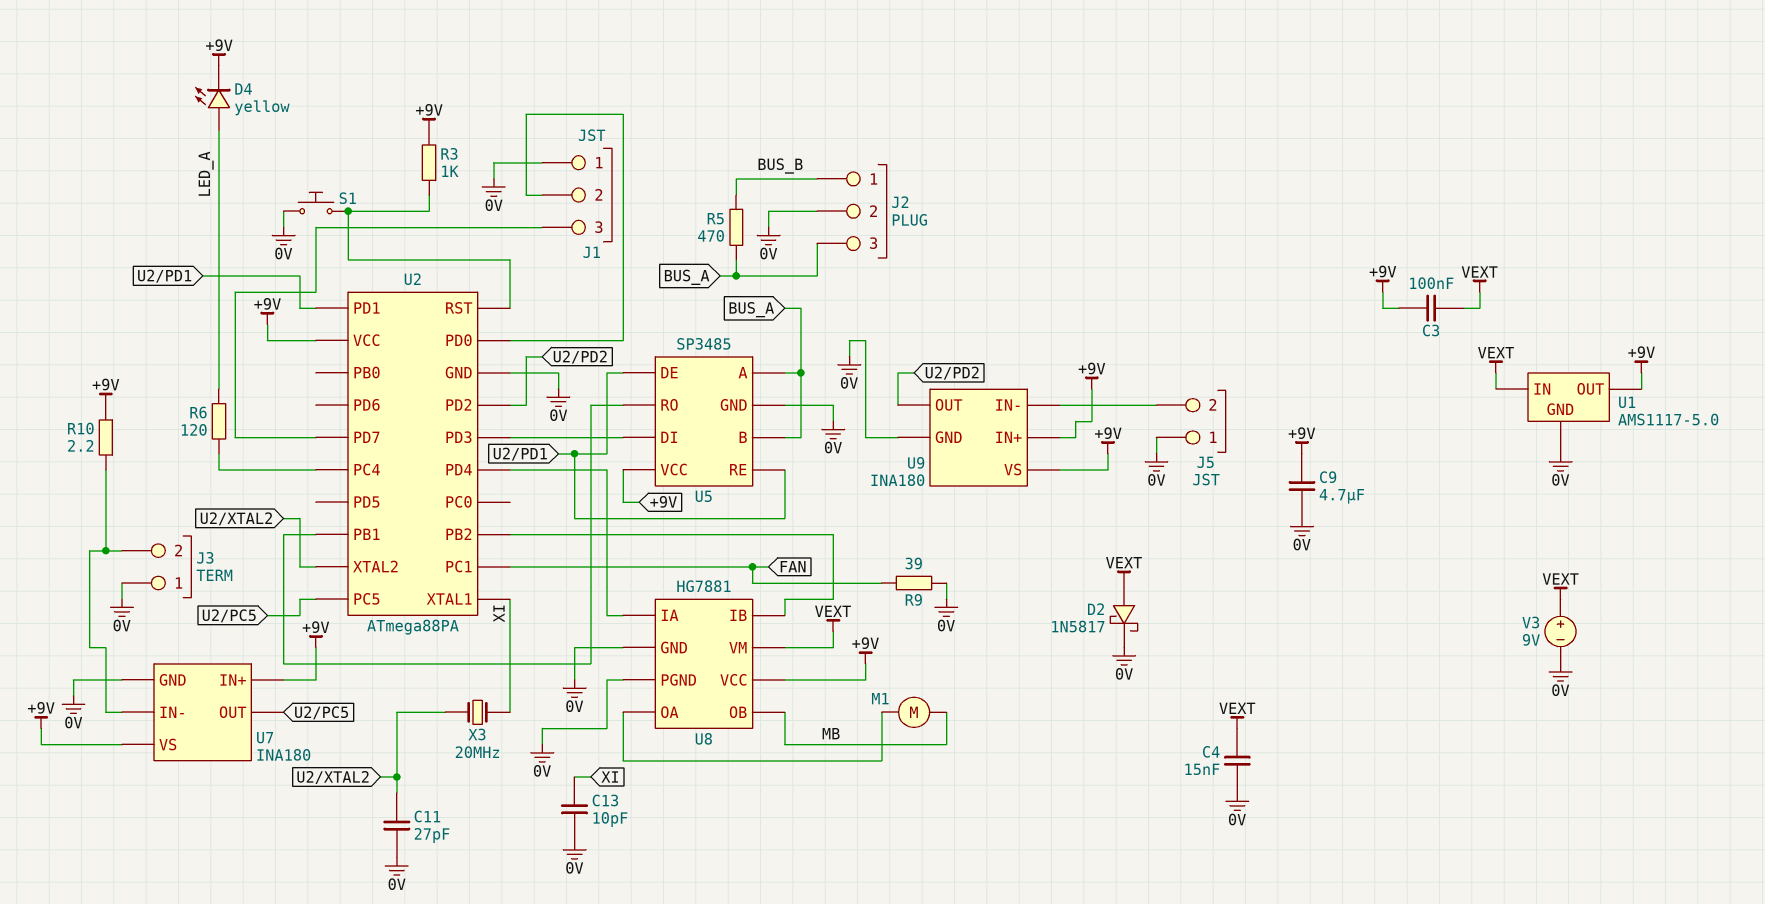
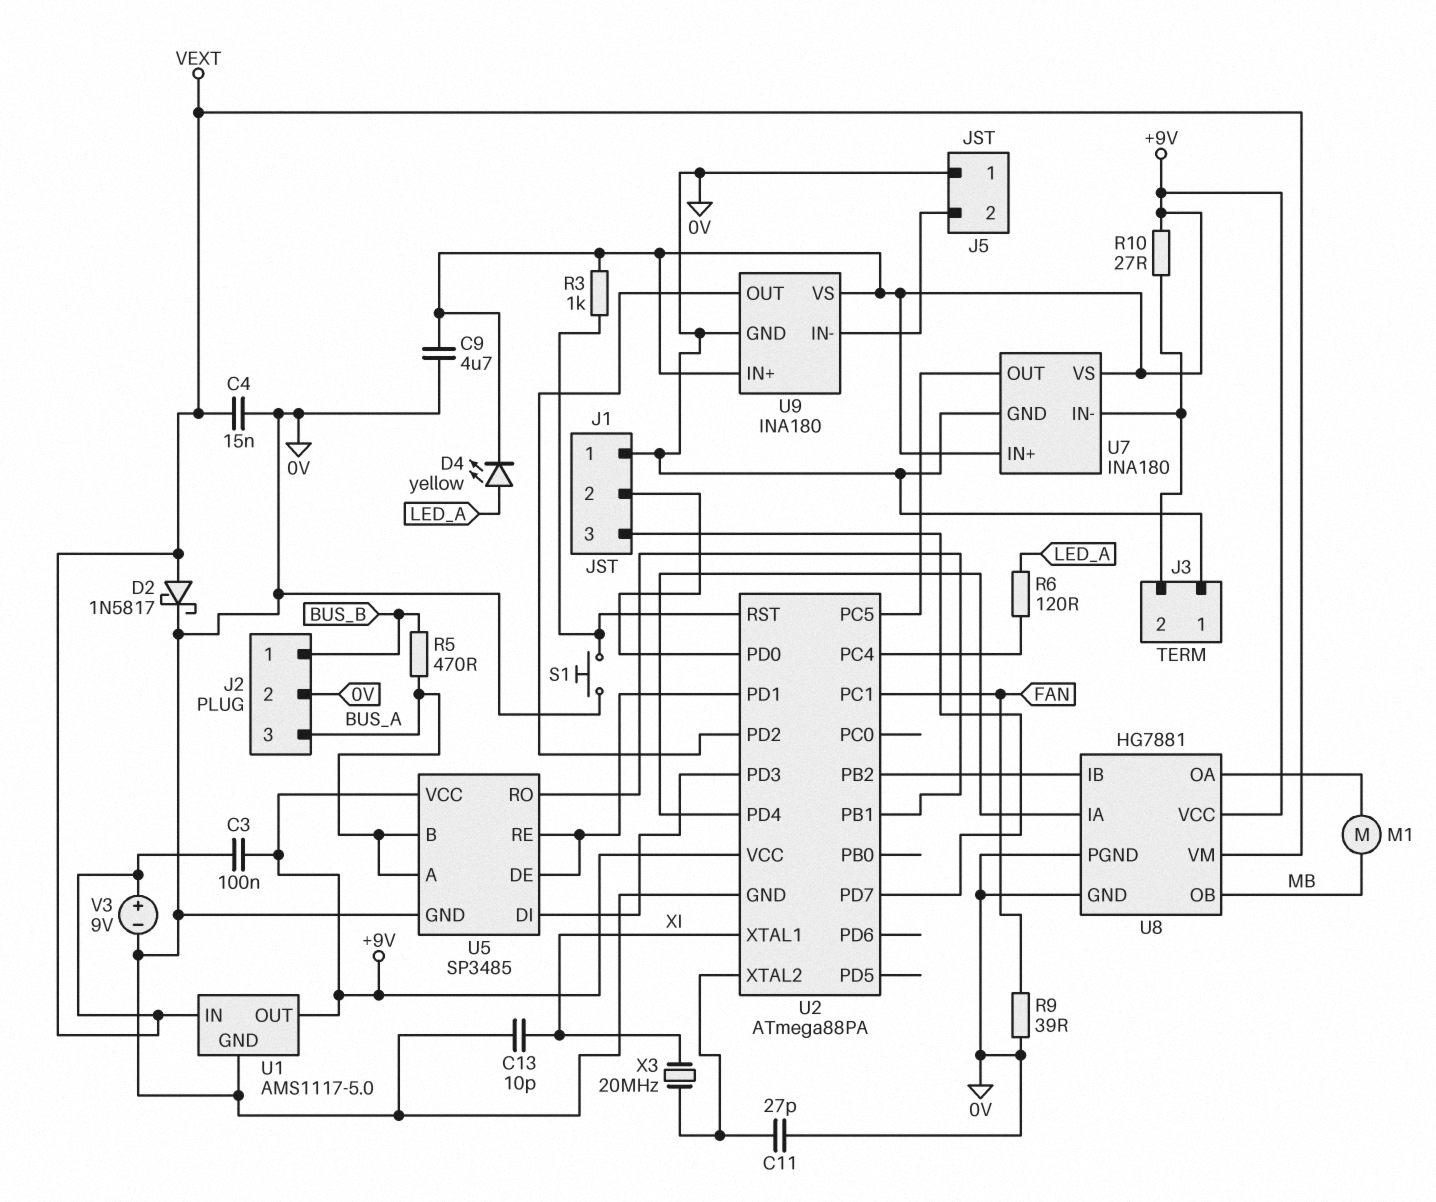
R10: 2.2 (+9V, J3/2) -> 27 (+9V, J3/2)

